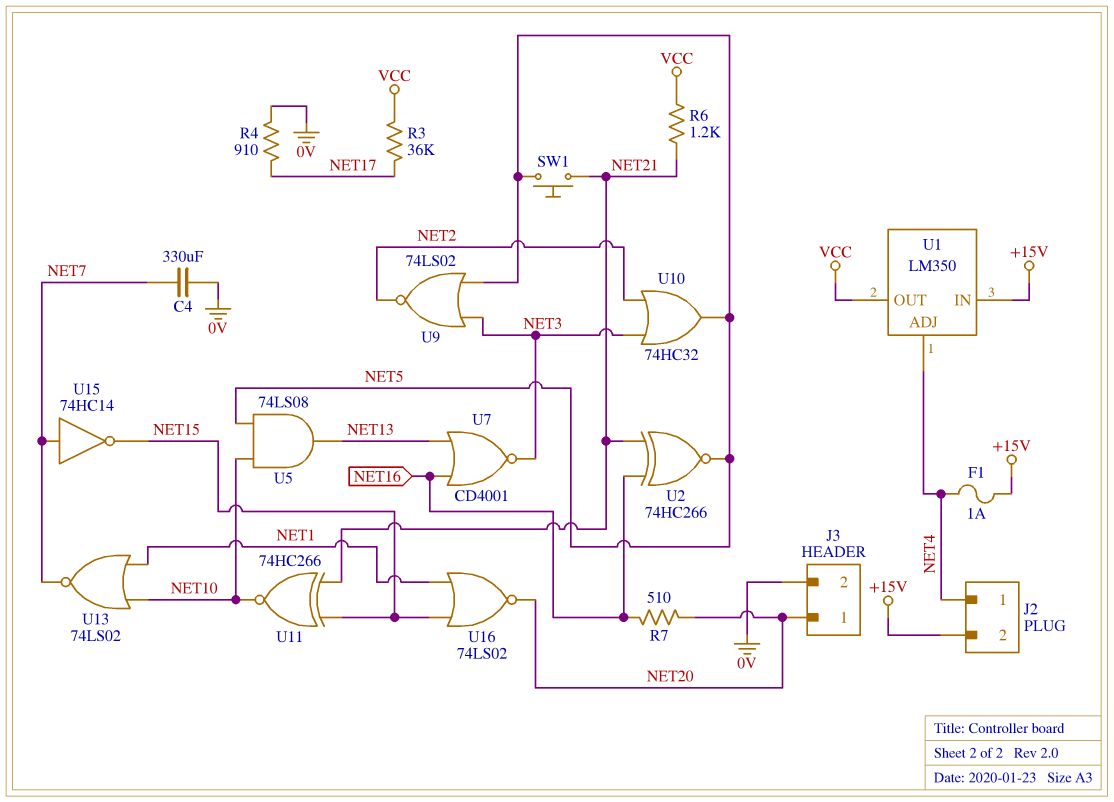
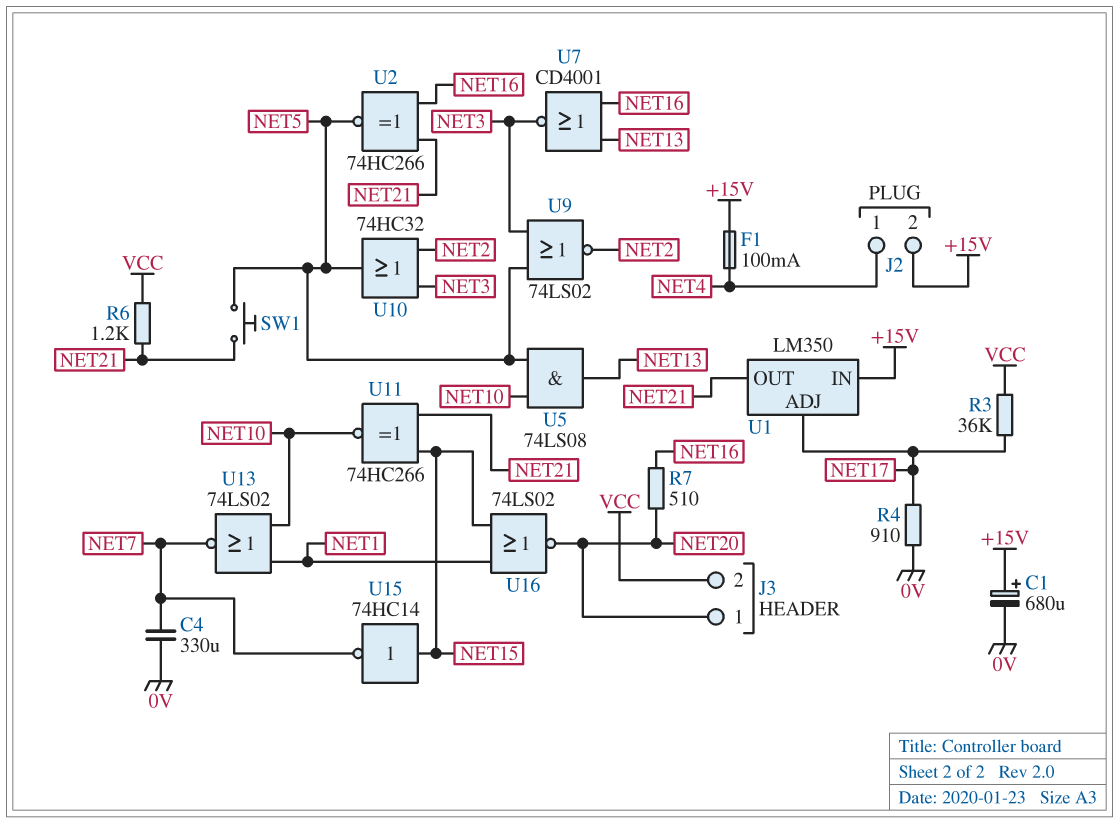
C1: none -> 680uF (plus +15V, minus 0V)
F1: 1A (+15V, NET4) -> 100mA (+15V, NET4)
J3 pin 2: 0V -> VCC
U1 pin ADJ: NET4 -> NET17
U1 pin OUT: VCC -> NET21
U15: NOT 74HC14 (in NET7, out NET15) -> NOT 74HC14 (in NET15, out NET7)

